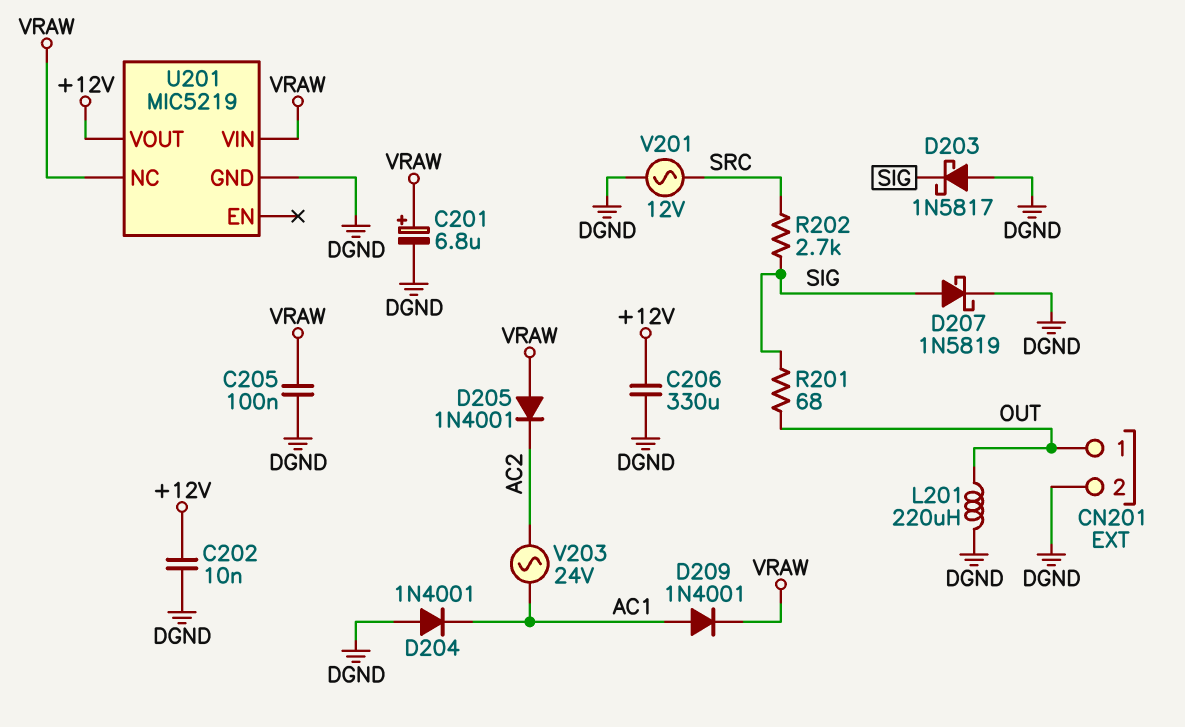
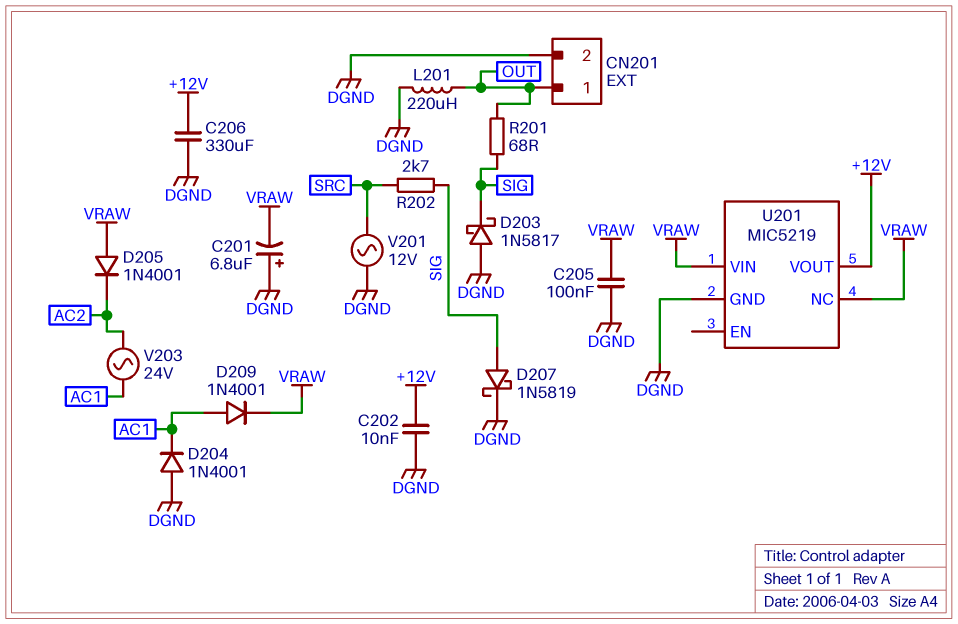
C201: 6.8uF (plus VRAW, minus DGND) -> 6.8uF (plus DGND, minus VRAW)

